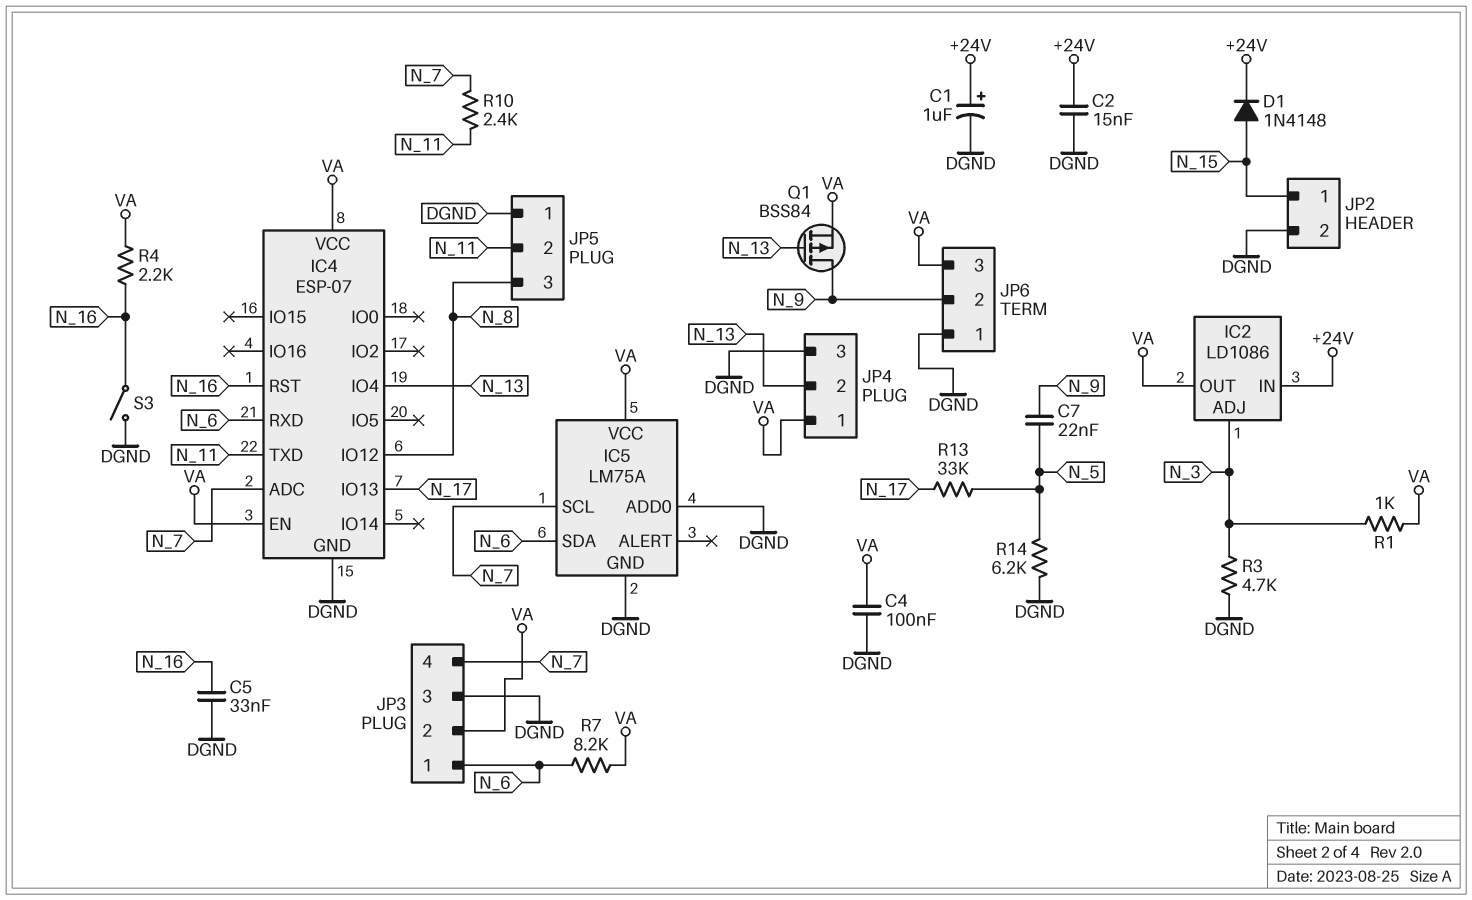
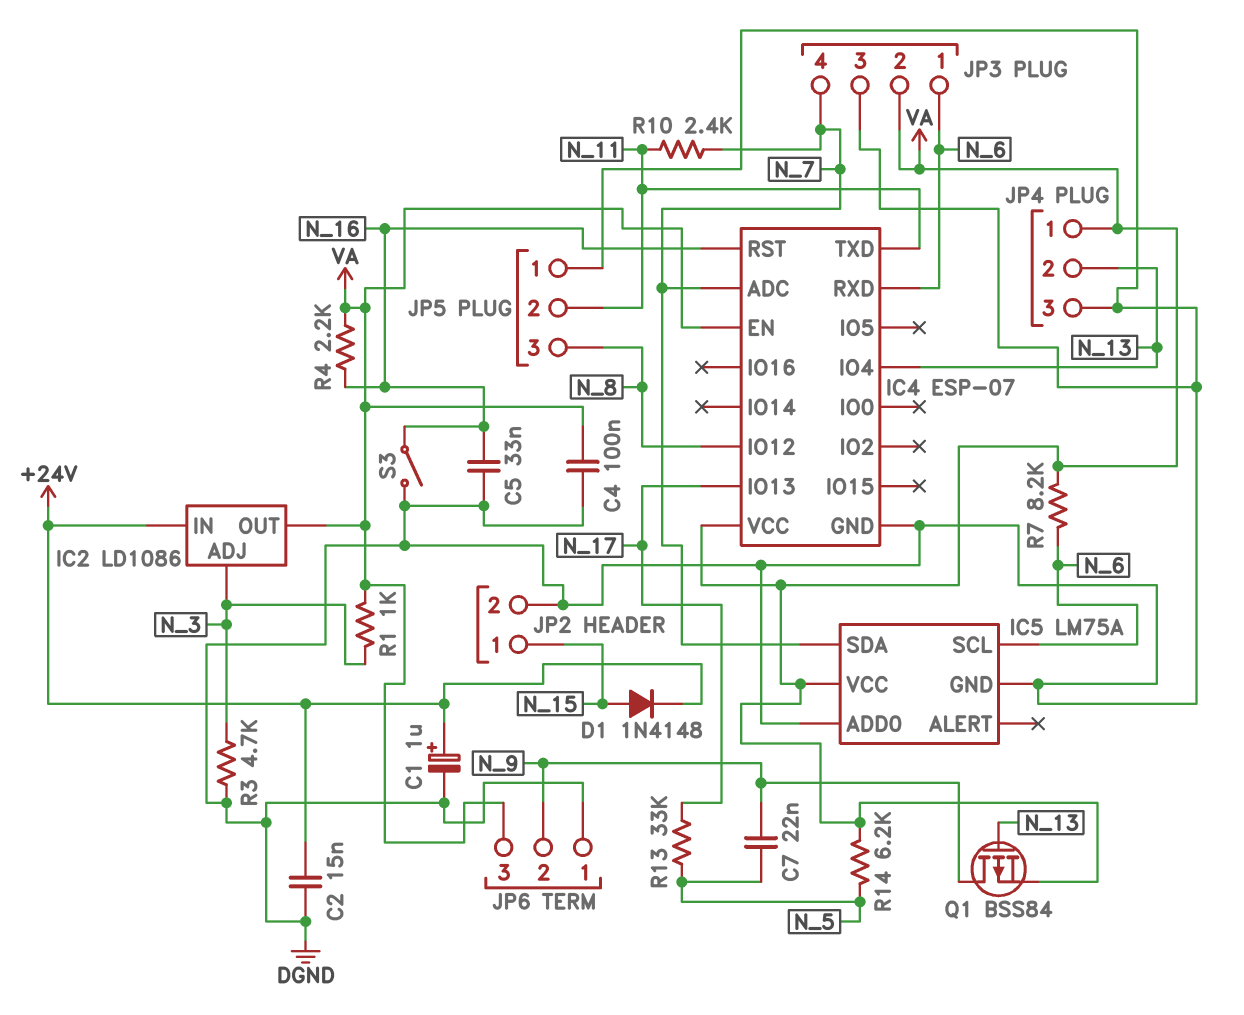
IC5 pin SCL: N_7 -> N_6
IC5 pin SDA: N_6 -> N_7
R14: 6.2k (DGND, N_5) -> 6.2k (N_5, VA)

